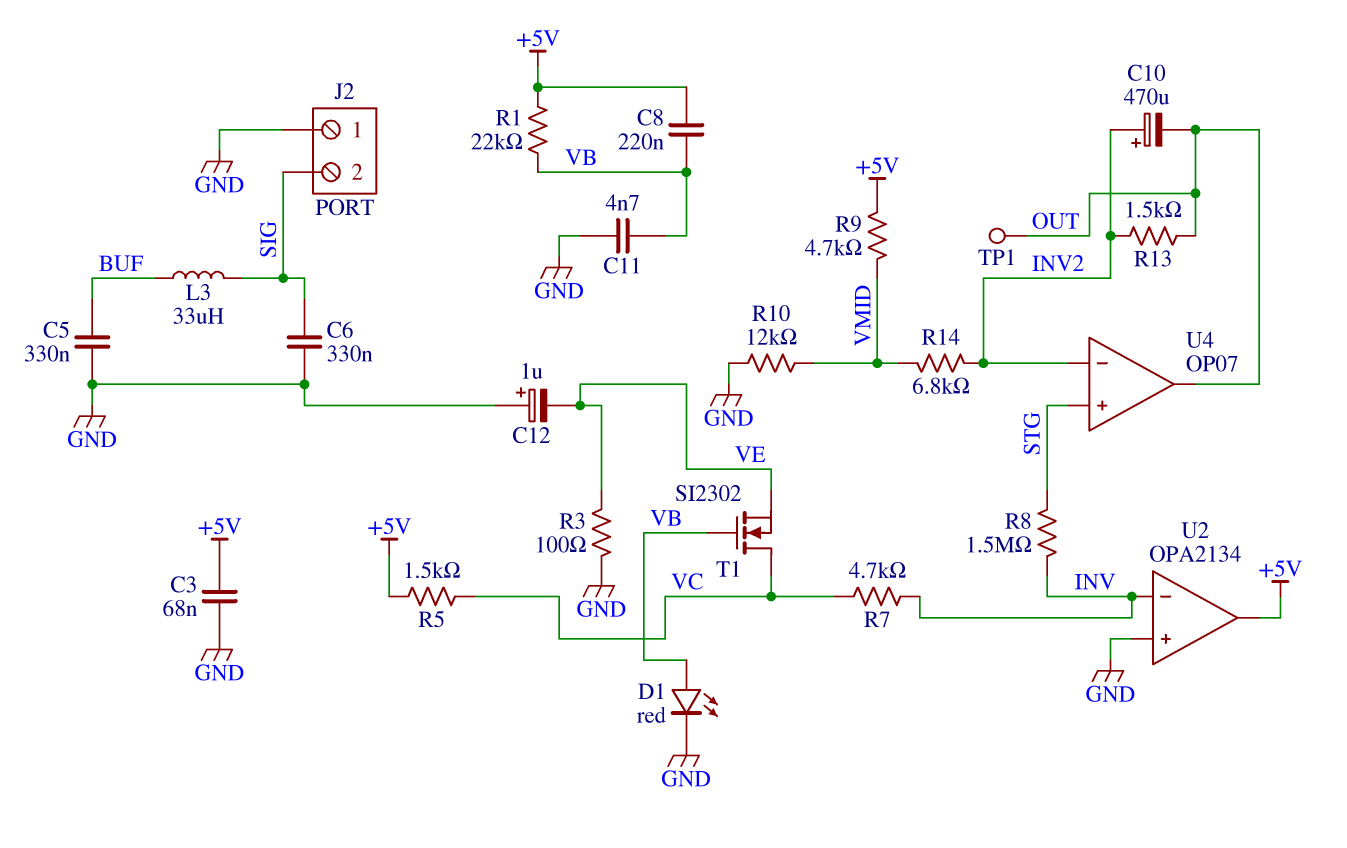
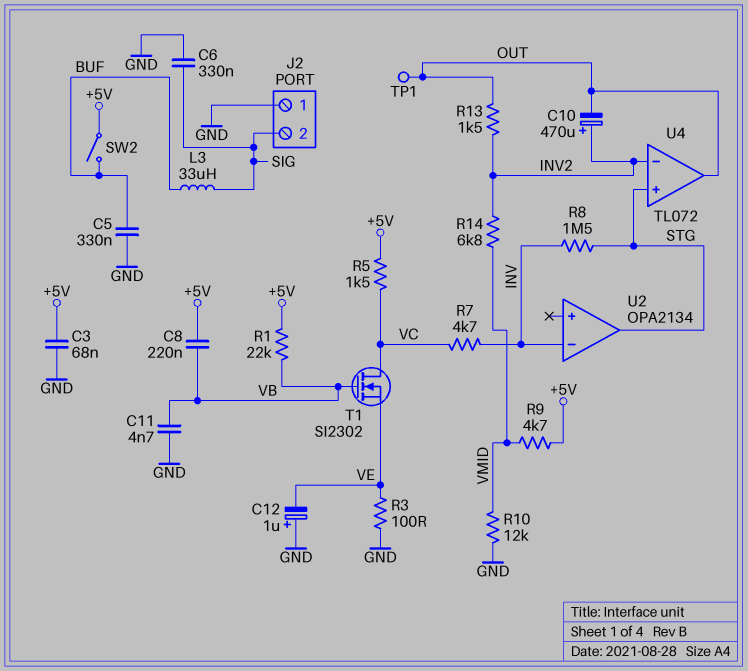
D1: LED red (A VB, K GND) -> none
SW2: none -> switch (+5V, BUF)
U2 pin in+: GND -> none
U2 pin out: +5V -> STG
U4: OP07 -> TL072

